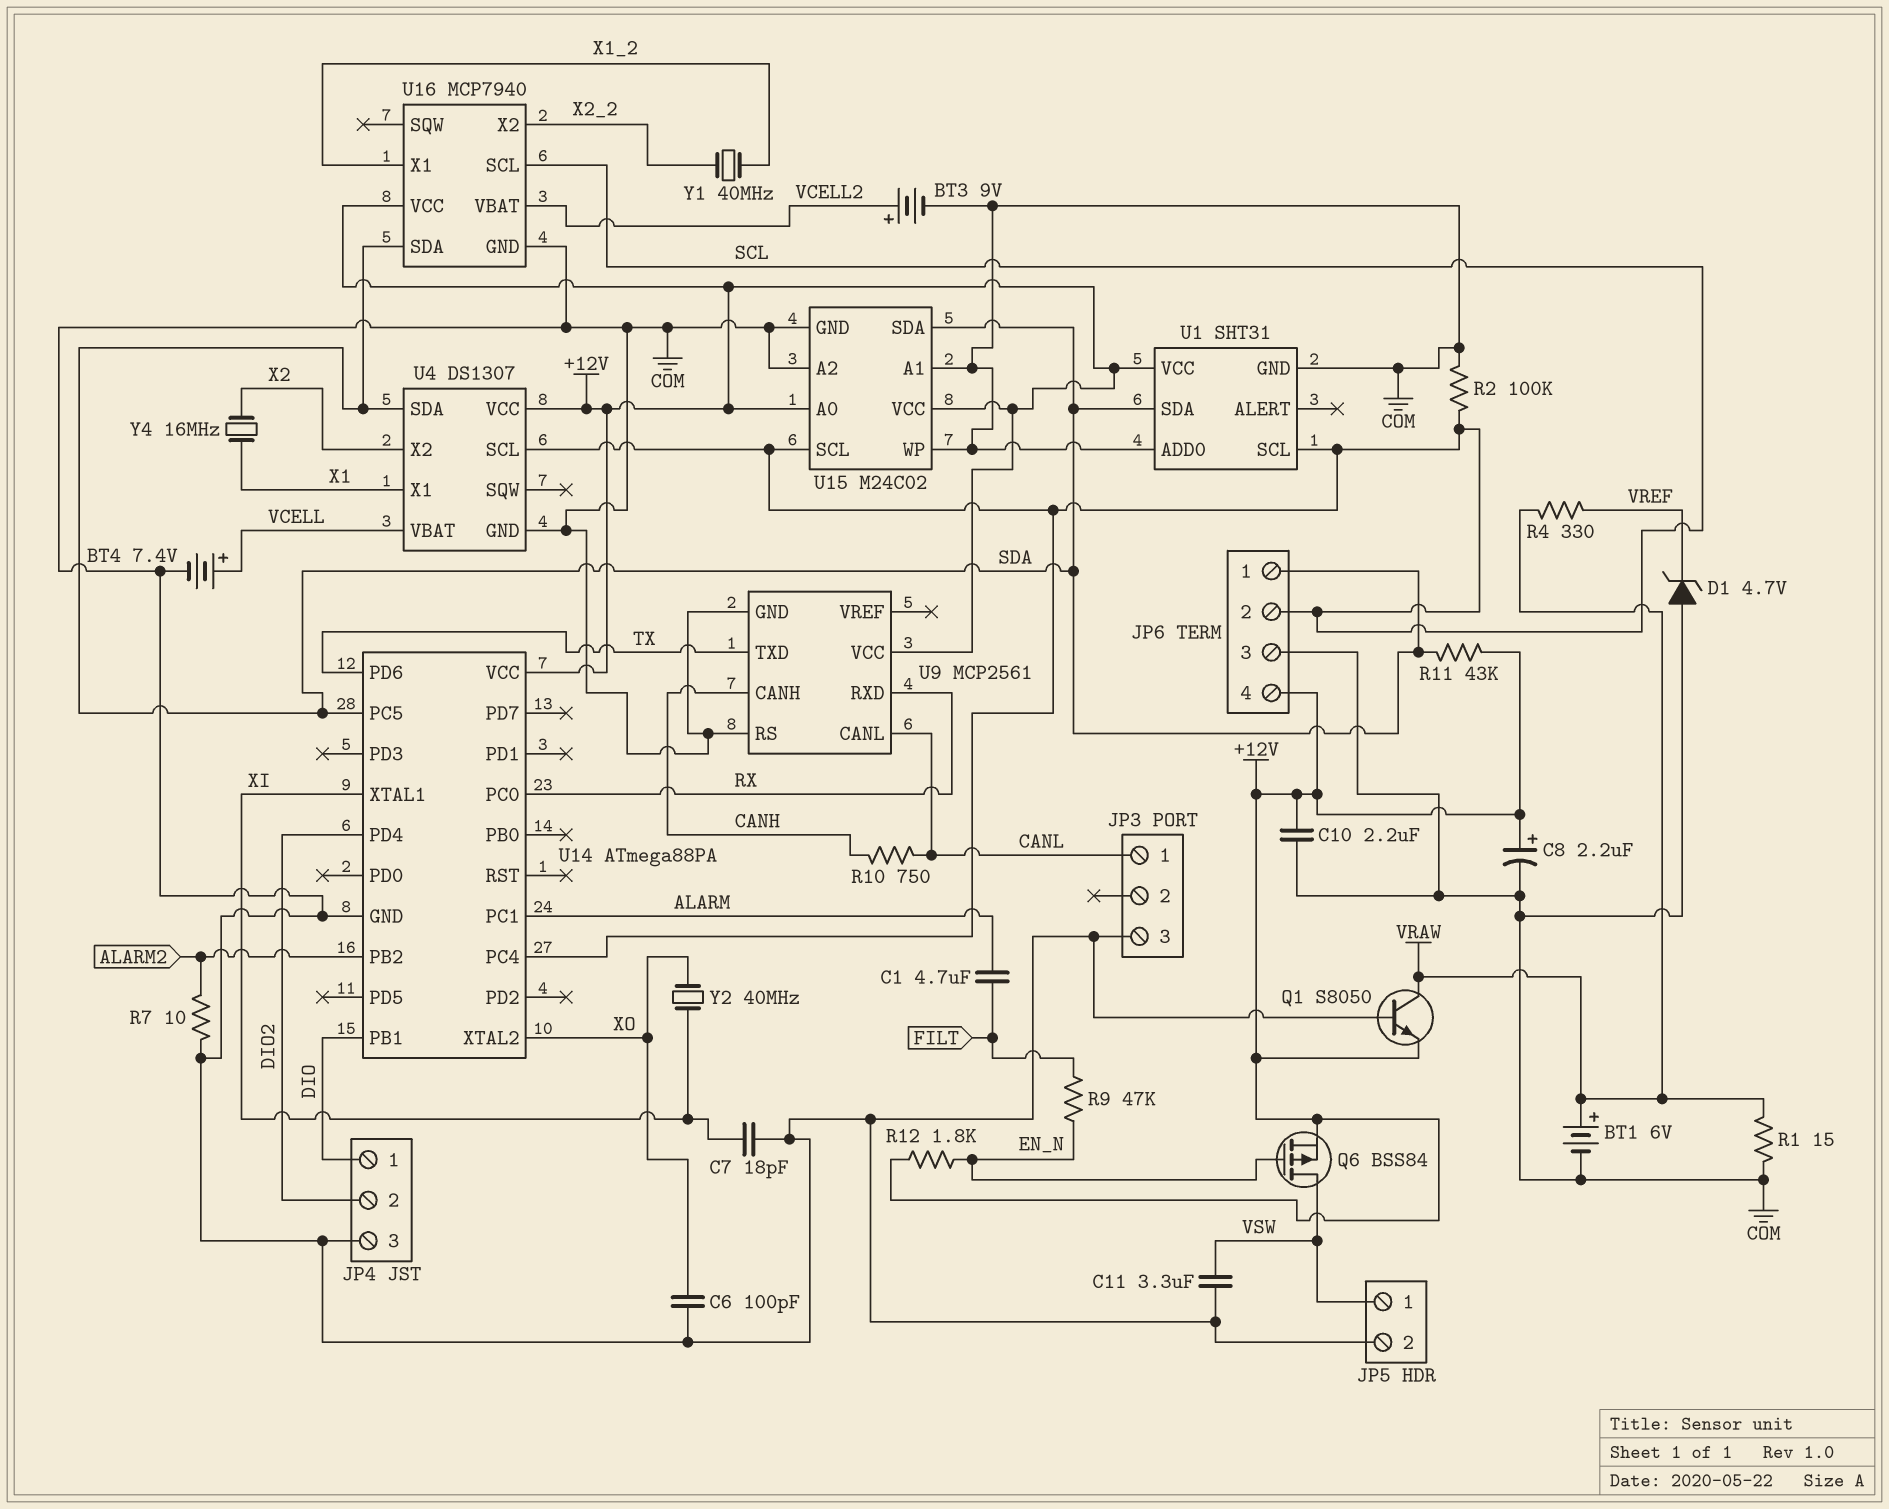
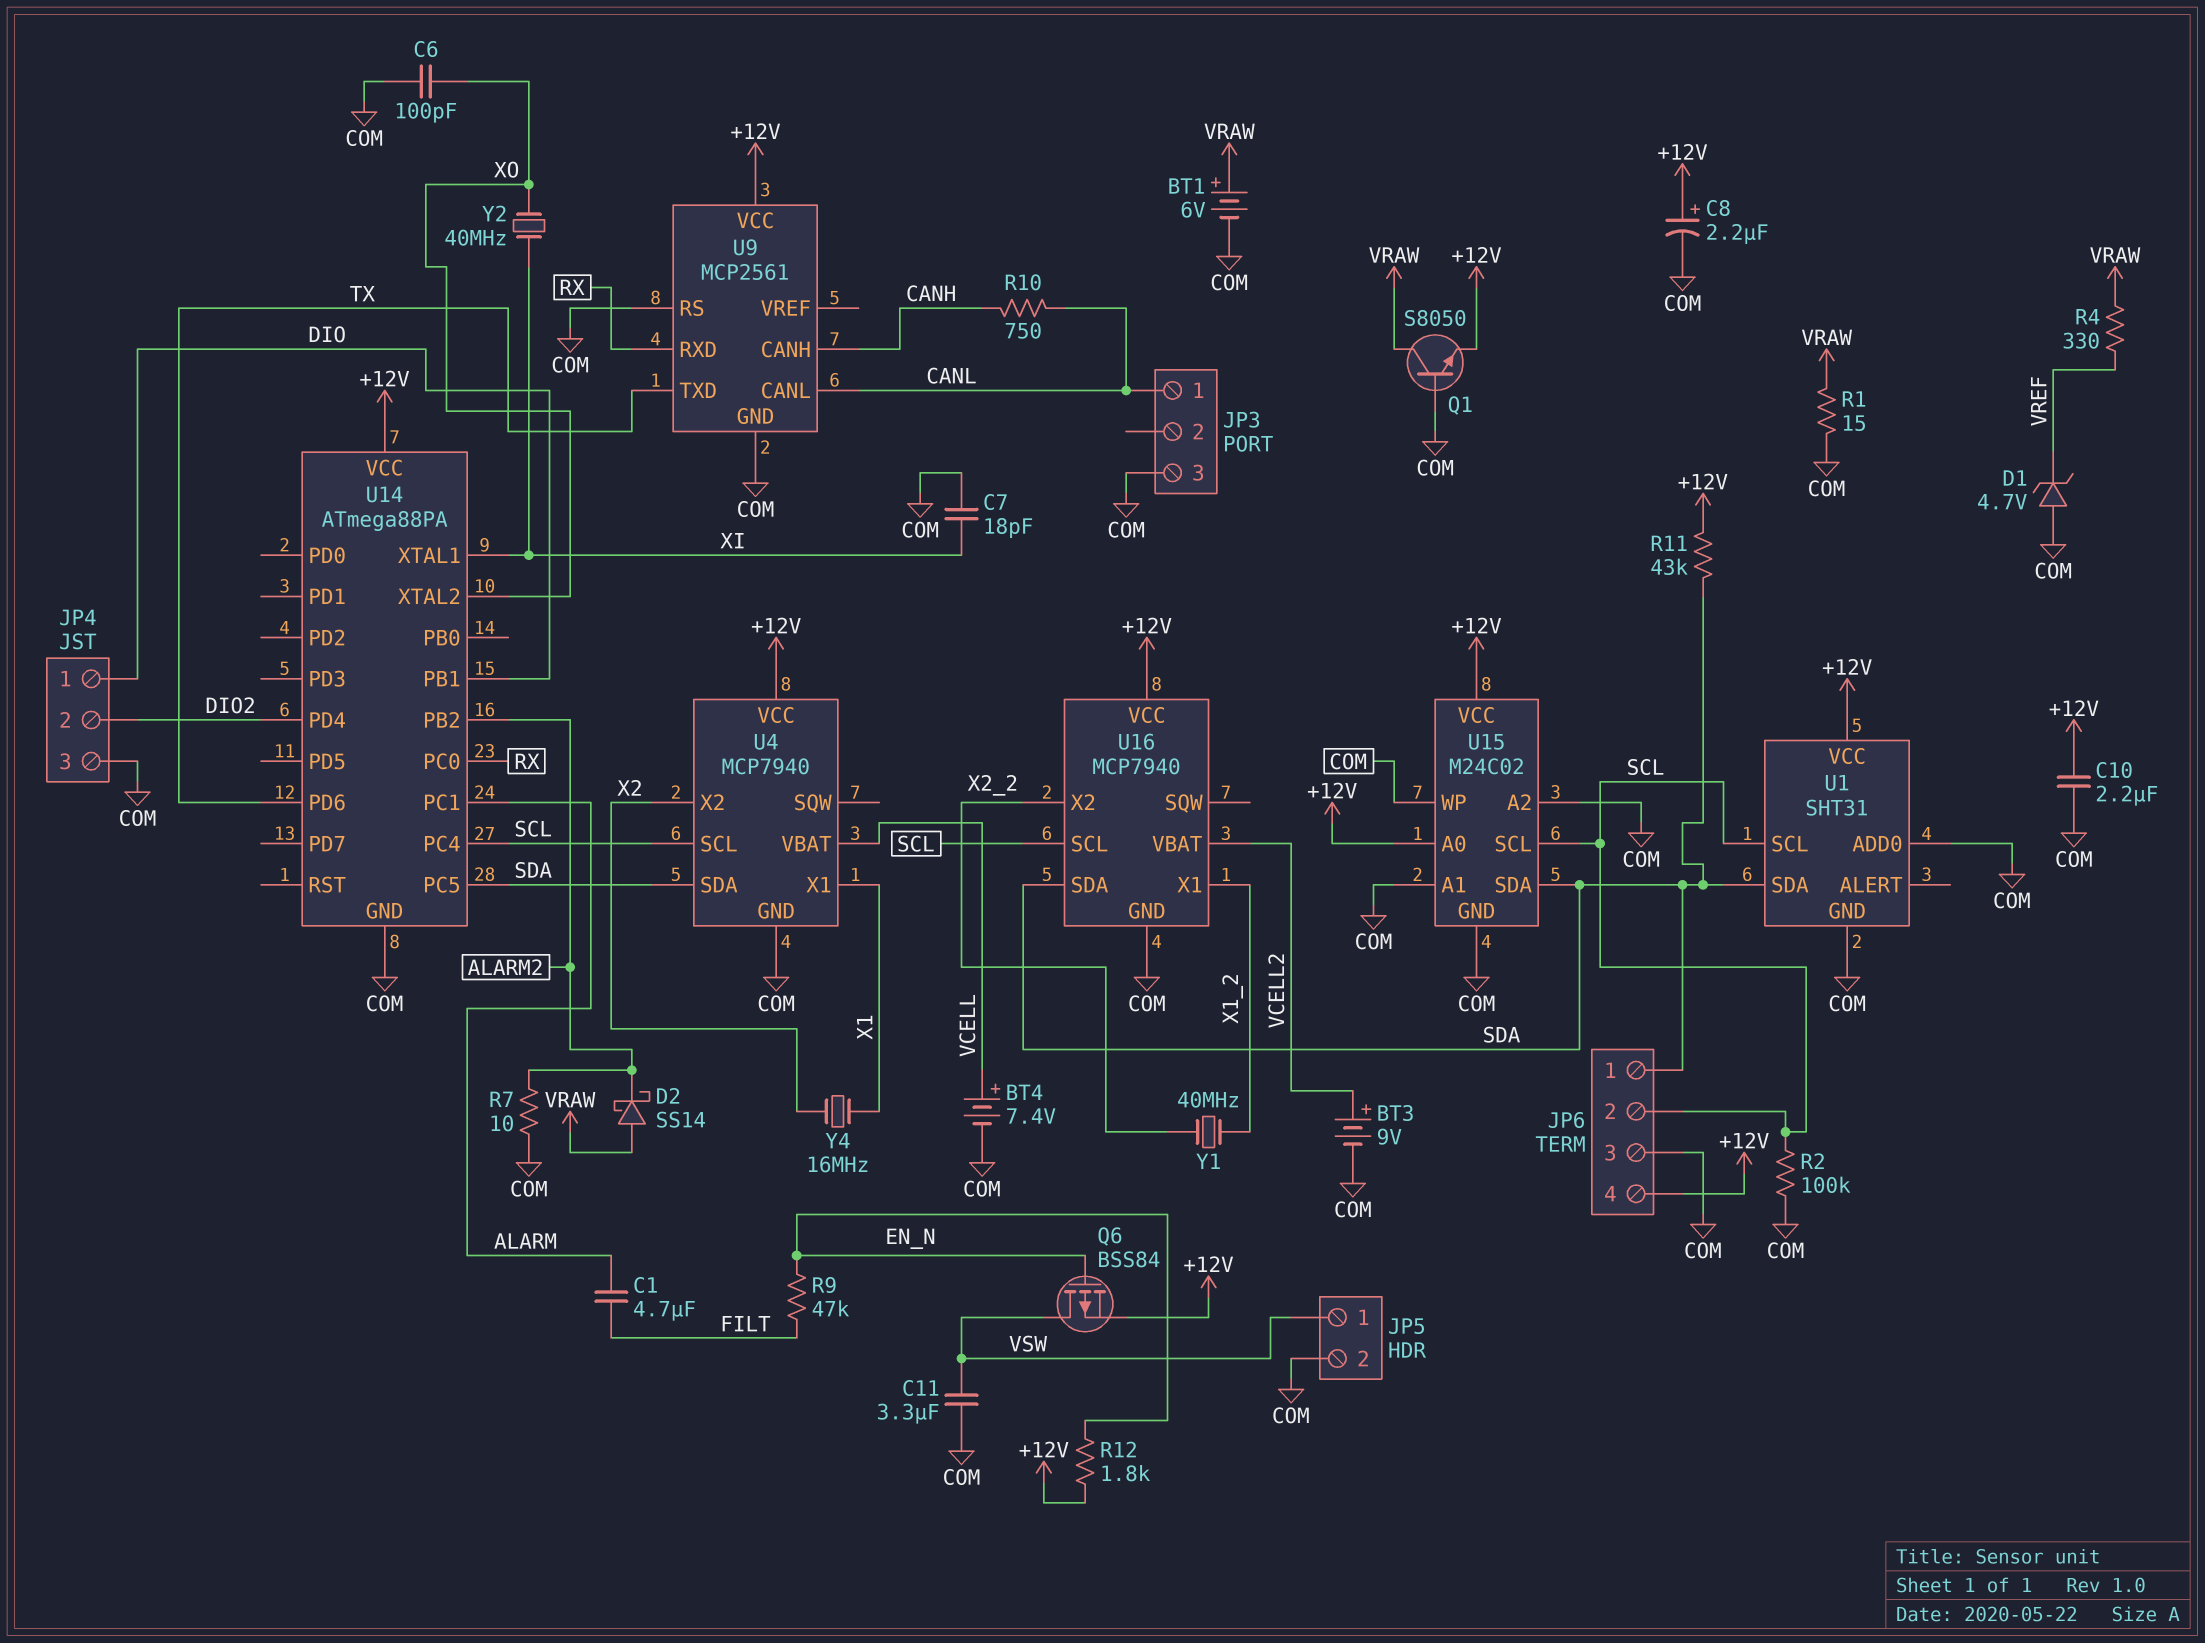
D2: none -> schottky SS14 (A VRAW, K ALARM2)
U4: DS1307 -> MCP7940

